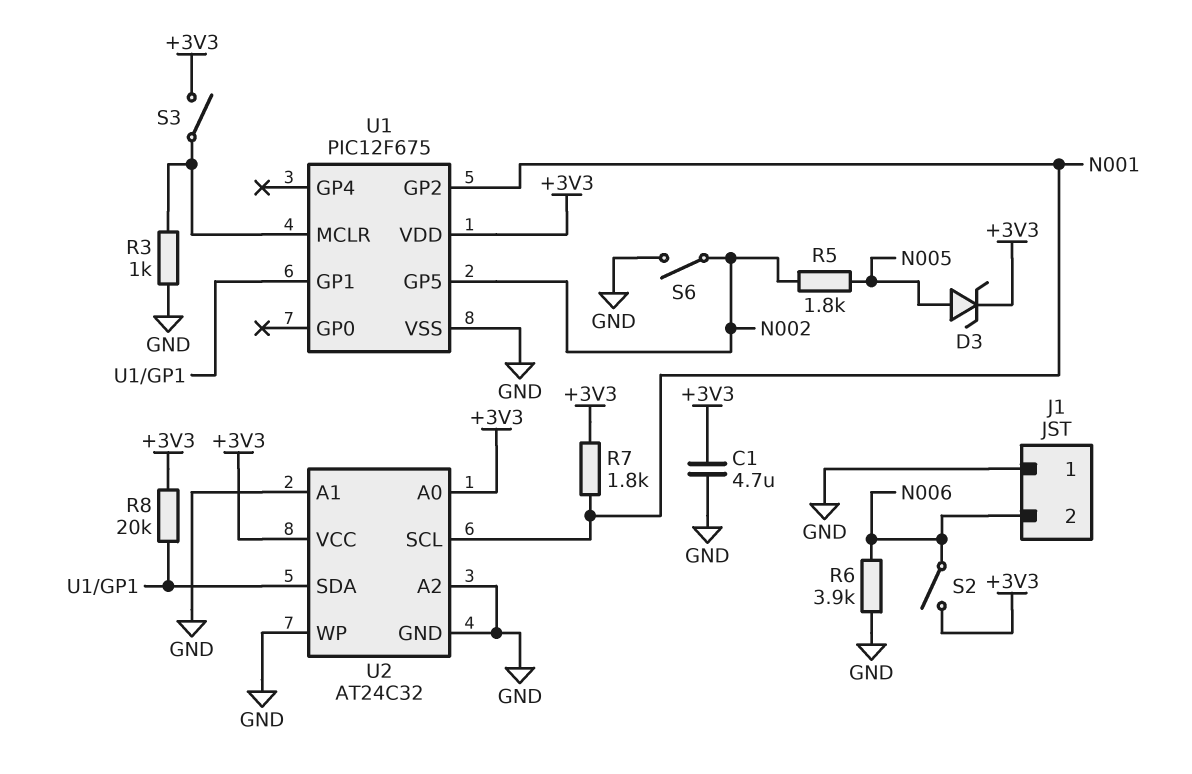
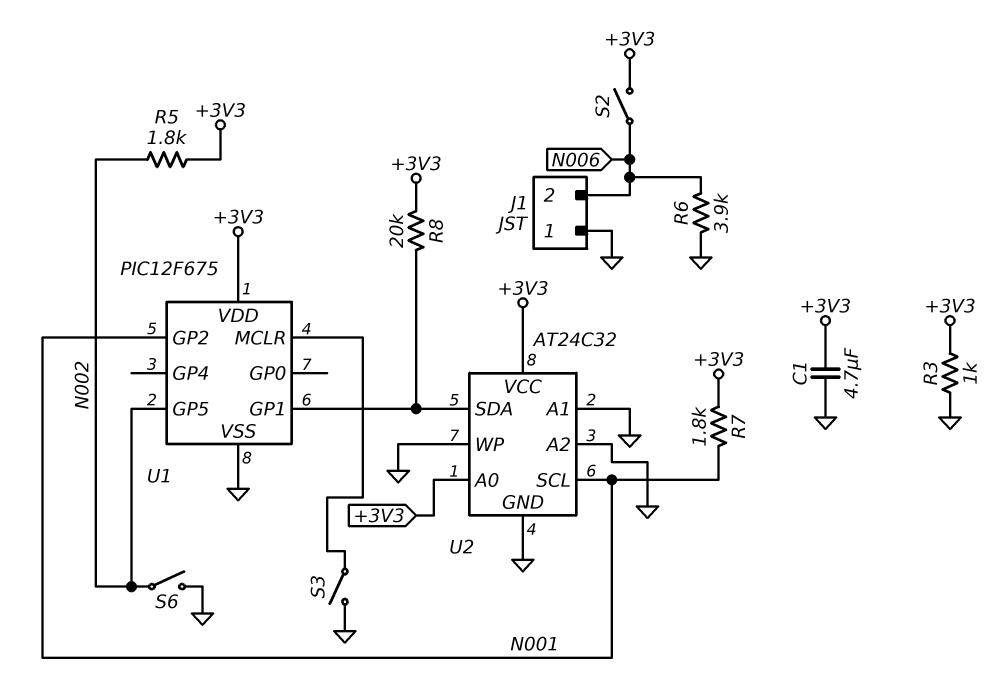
D3: zener (A N005, K +3V3) -> none
R3: 1k (GND, U1/MCLR) -> 1k (+3V3, GND)
R5: 1.8k (N002, N005) -> 1.8k (+3V3, N002)
S3: switch (+3V3, U1/MCLR) -> switch (GND, U1/MCLR)

